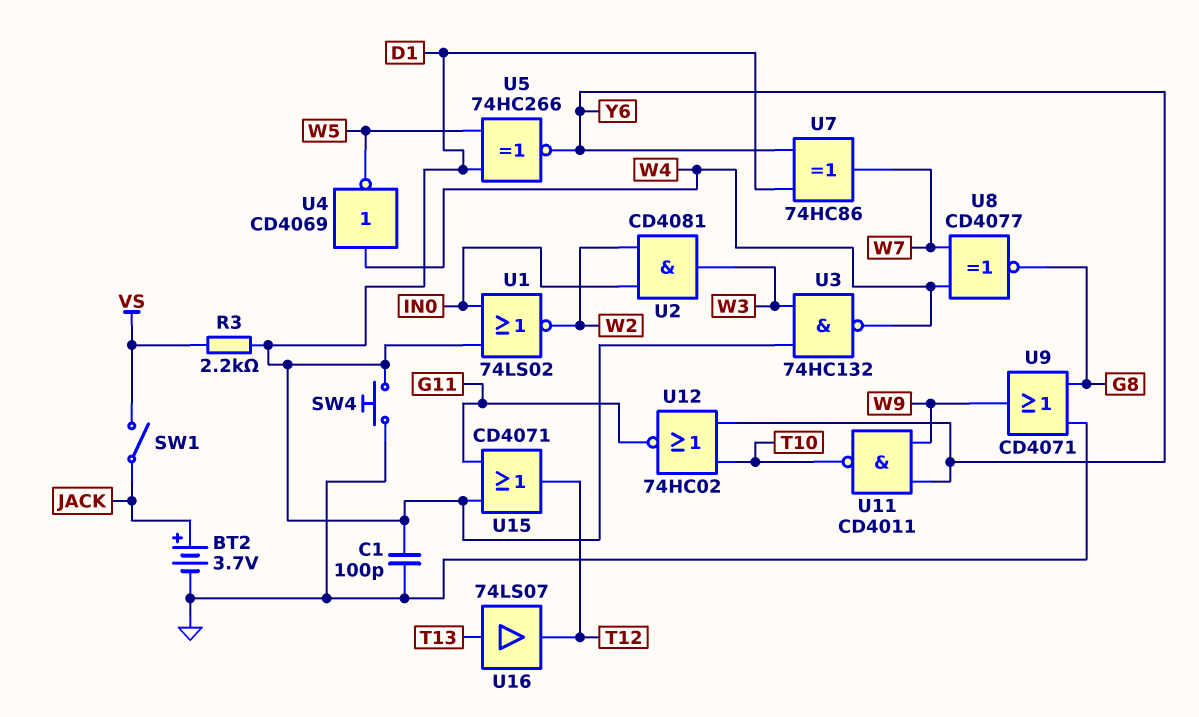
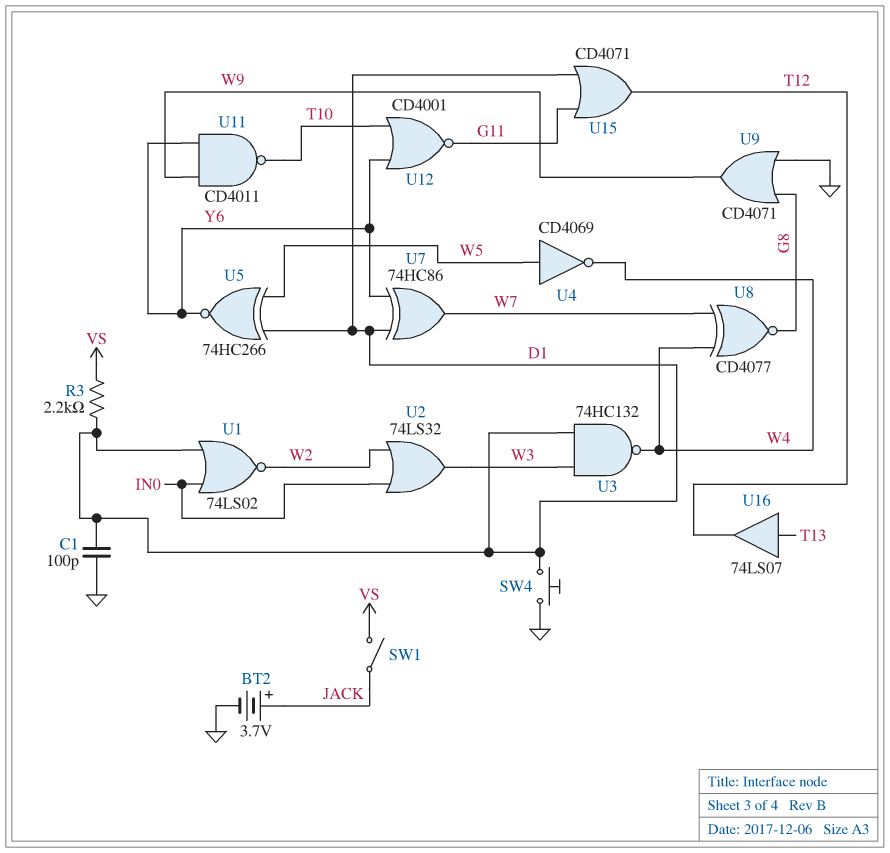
U2: AND CD4081 (in IN0, in W2, out W3) -> OR 74LS32 (in IN0, in W2, out W3)
U4: NOT CD4069 (in W4, out W5) -> NOT CD4069 (in W5, out W4)
U12: NOR 74HC02 (in T10, in Y6, out G11) -> NOR CD4001 (in T10, in Y6, out G11)

